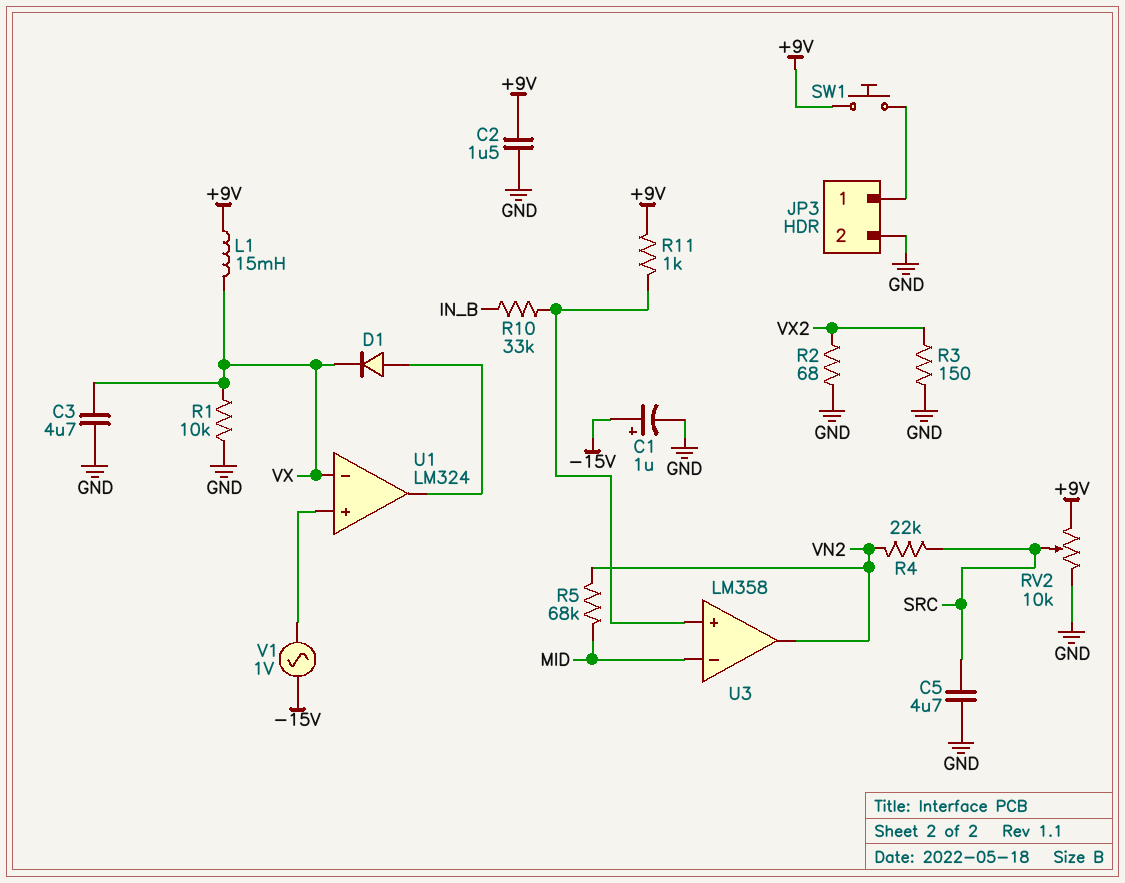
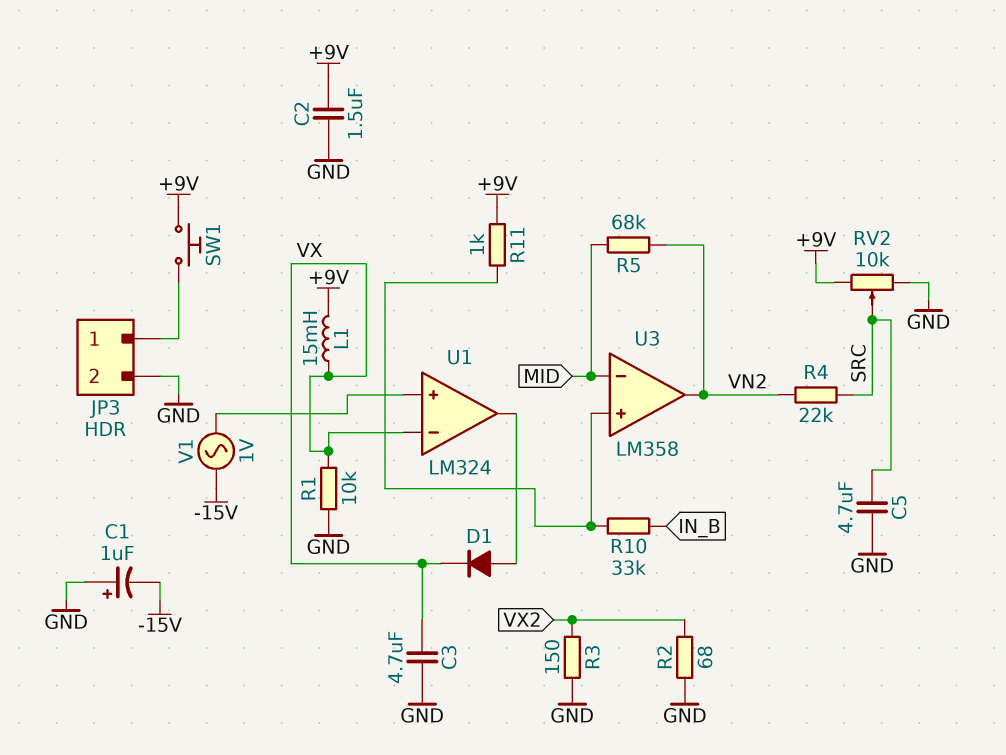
C1: 1uF (plus -15V, minus GND) -> 1uF (plus GND, minus -15V)

